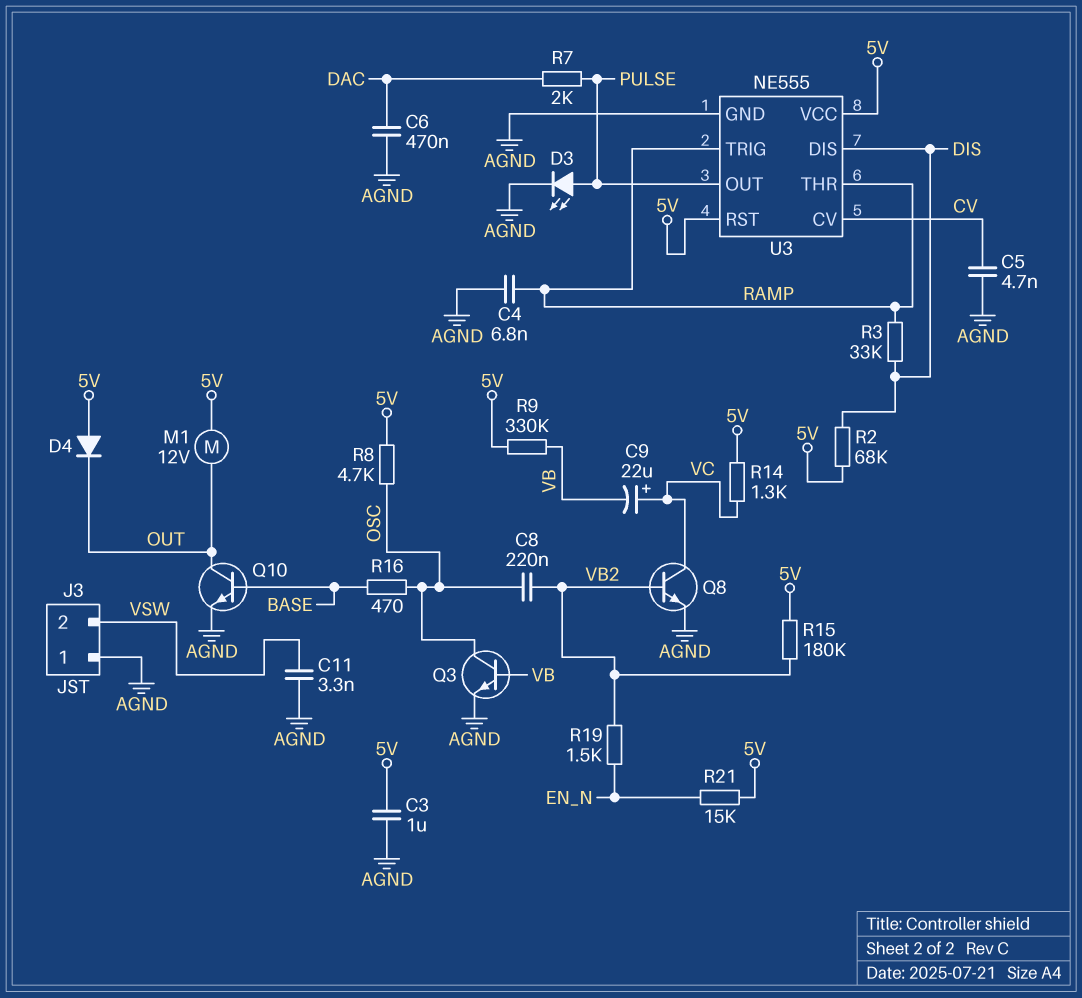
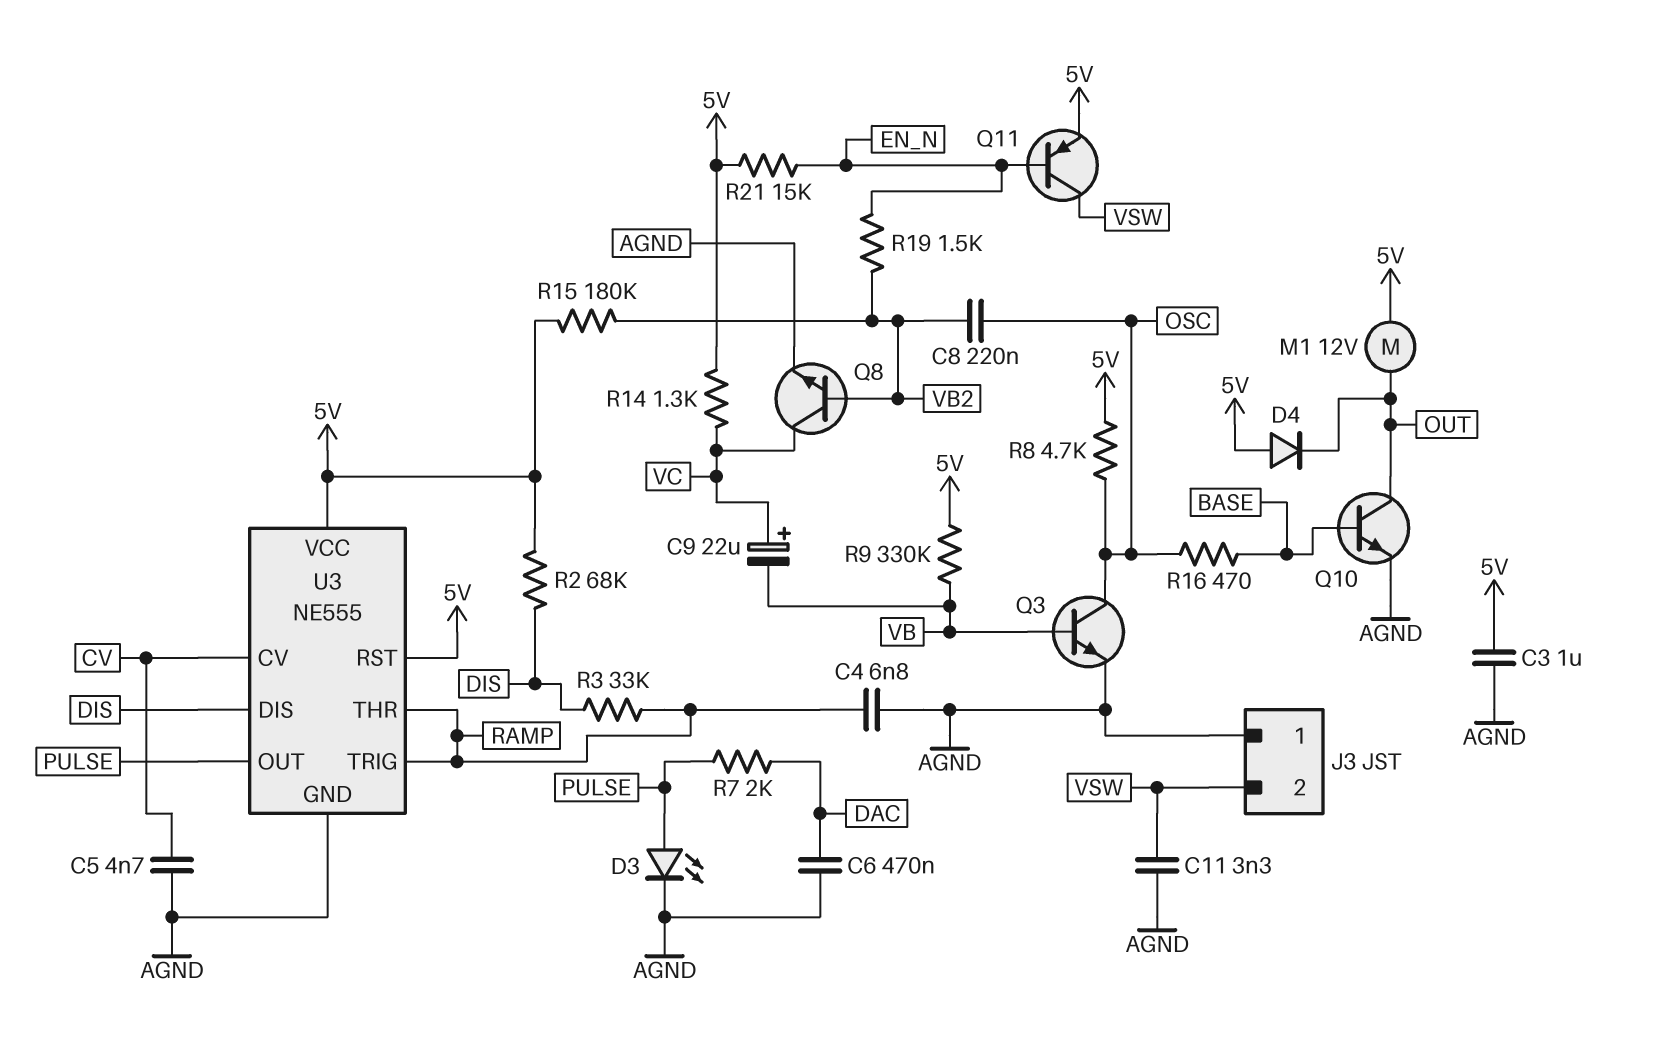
Q11: none -> PNP (B EN_N, C VSW, E 5V)

